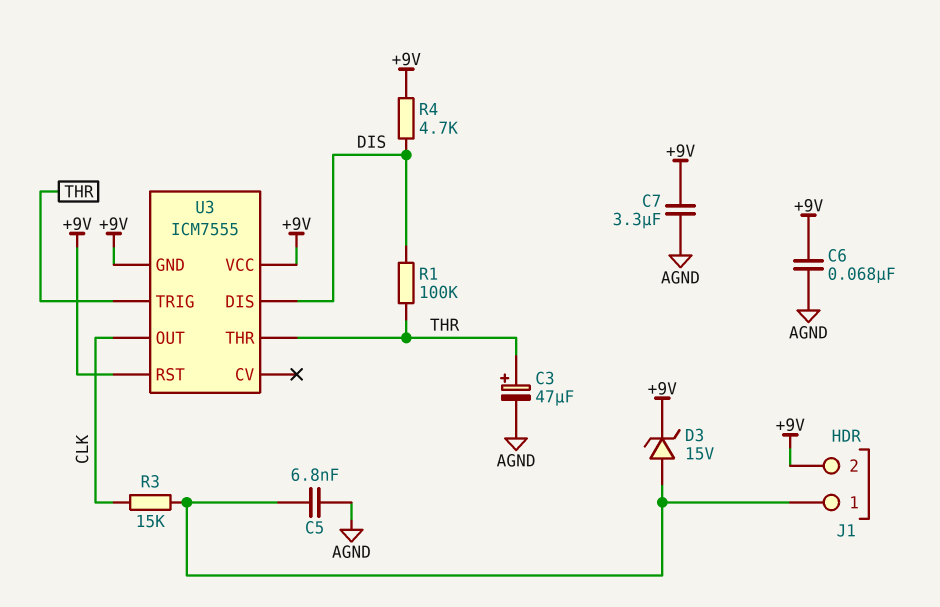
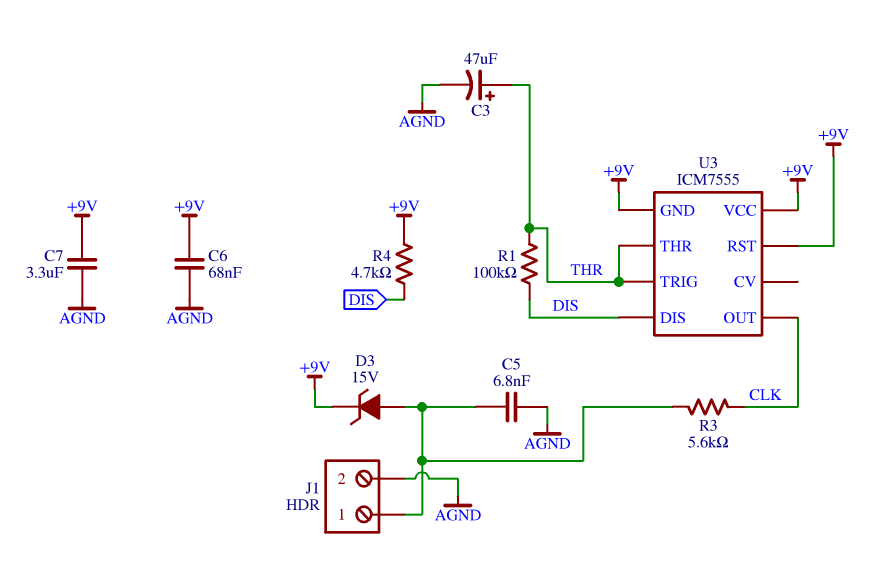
J1 pin 2: +9V -> AGND
R3: 15k (CLK, J1/1) -> 5.6k (CLK, J1/1)

